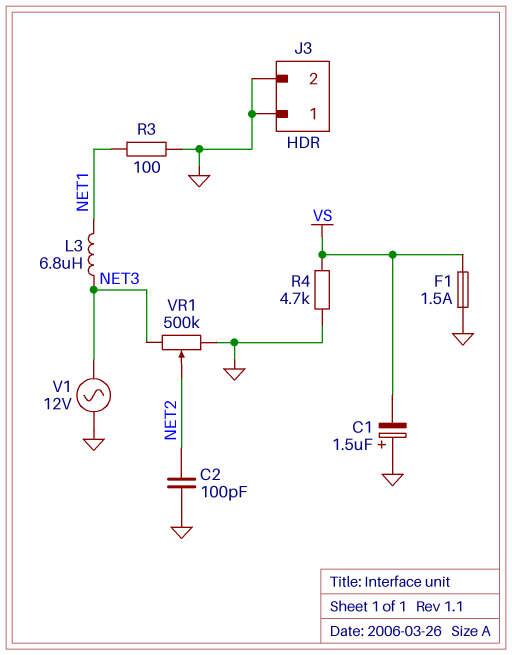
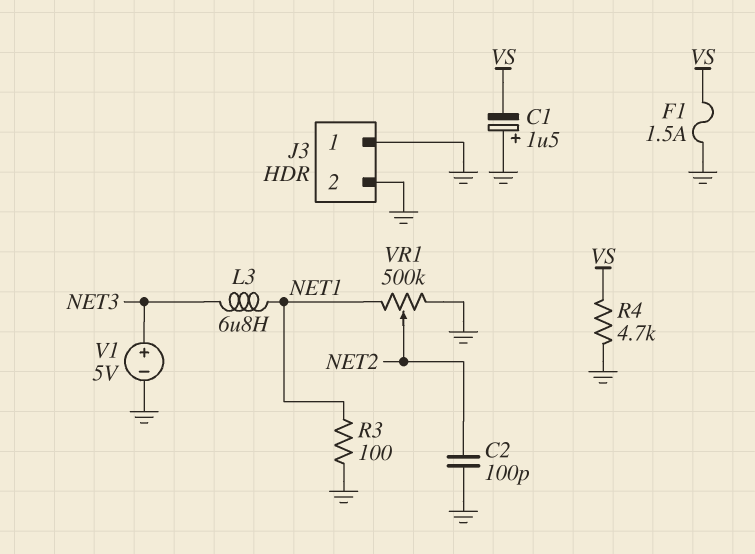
V1: AC 12V (GND, NET3) -> 5V (plus NET3, minus GND)
VR1: 500k (GND, NET3, wiper NET2) -> 500k (GND, NET1, wiper NET2)

